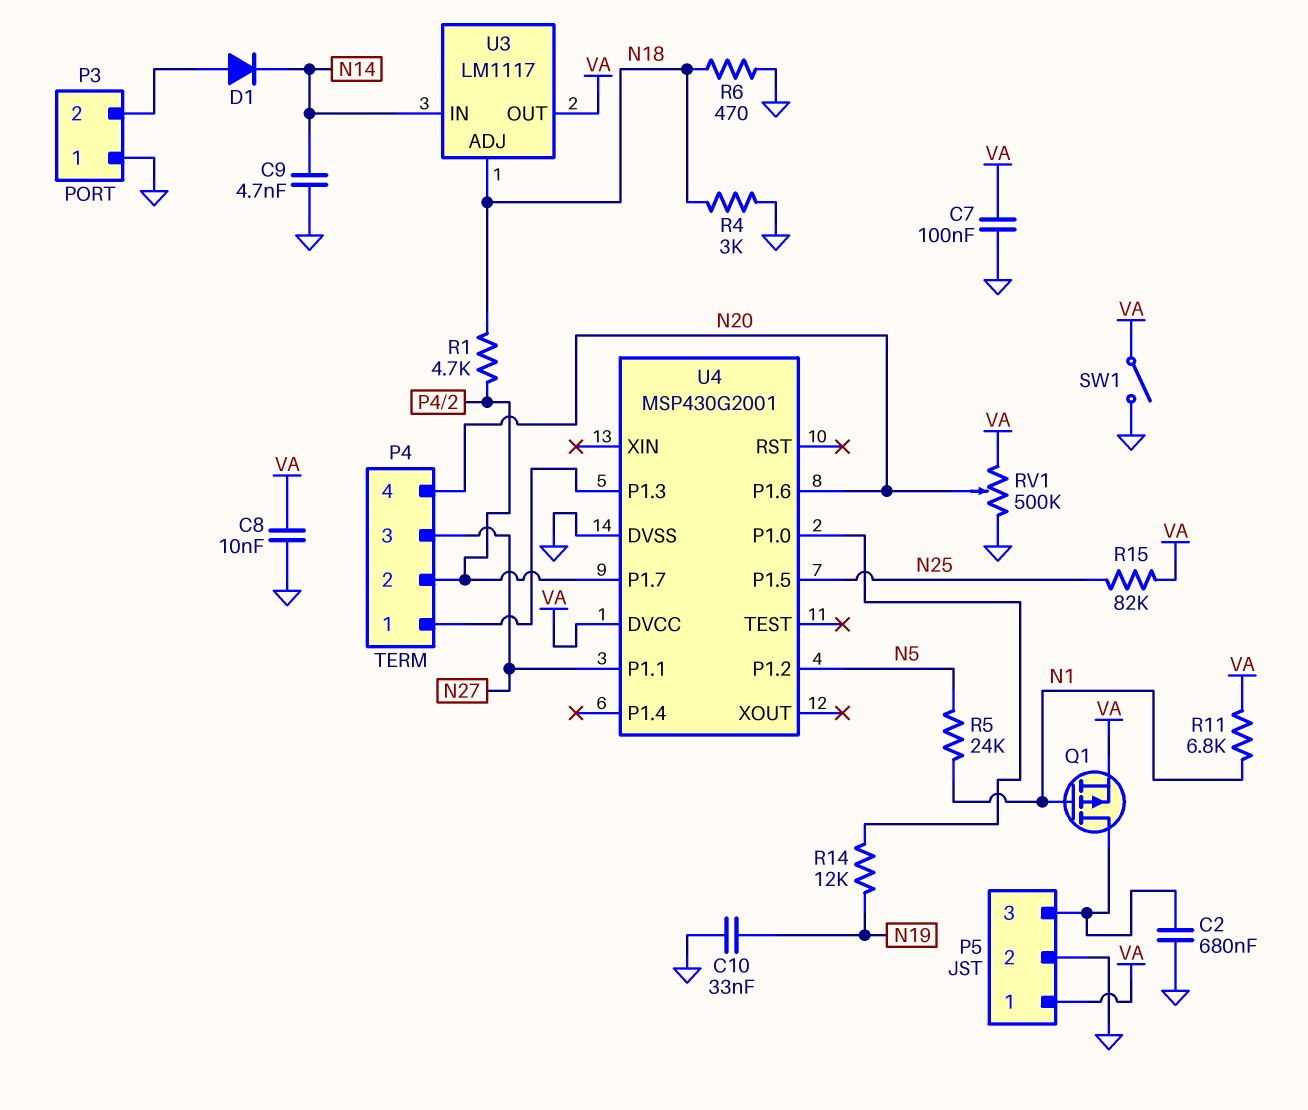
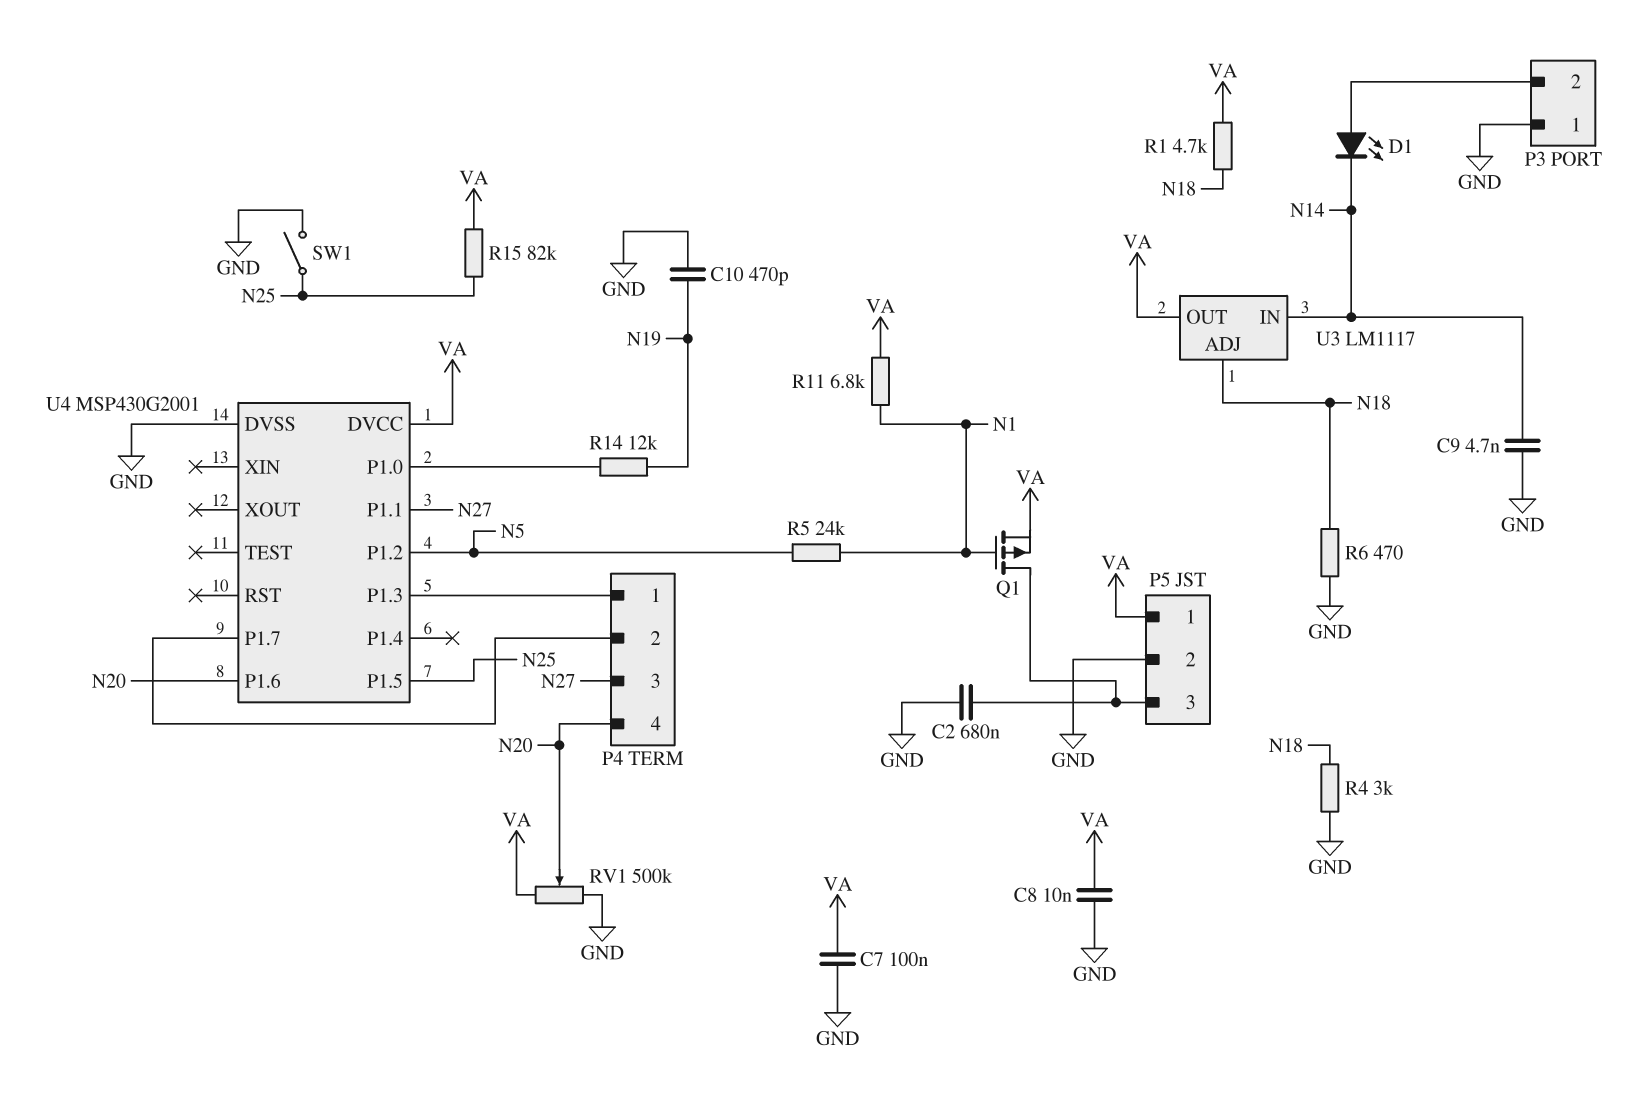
C10: 33nF (GND, N19) -> 470pF (GND, N19)
D1: diode (A P3/2, K N14) -> LED (A P3/2, K N14)
R1: 4.7k (N18, P4/2) -> 4.7k (N18, VA)
SW1: switch (GND, VA) -> switch (GND, N25)

